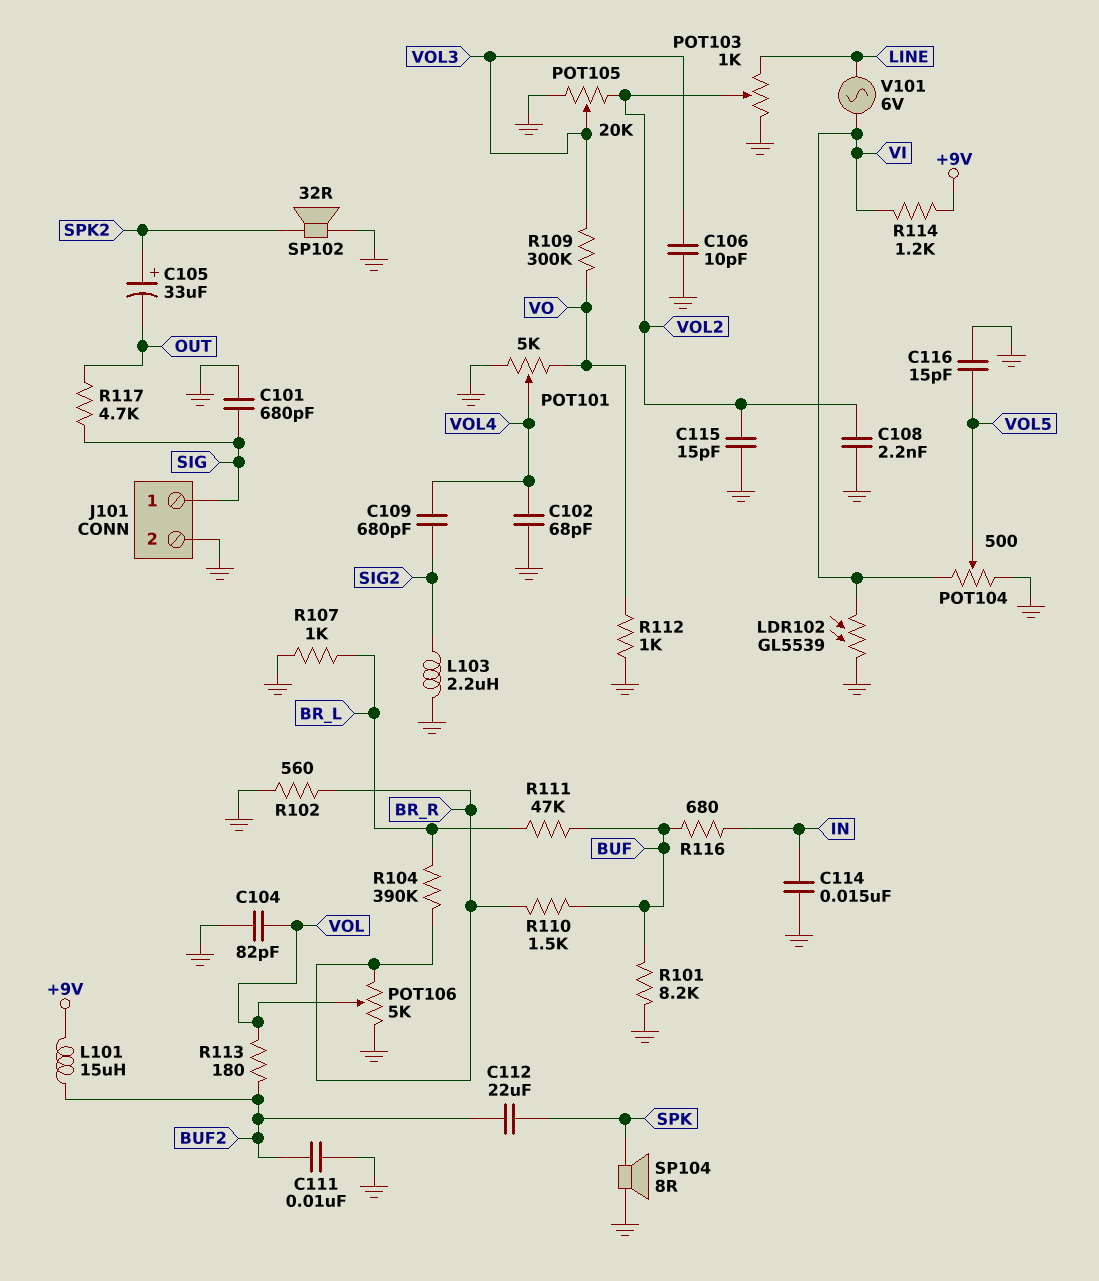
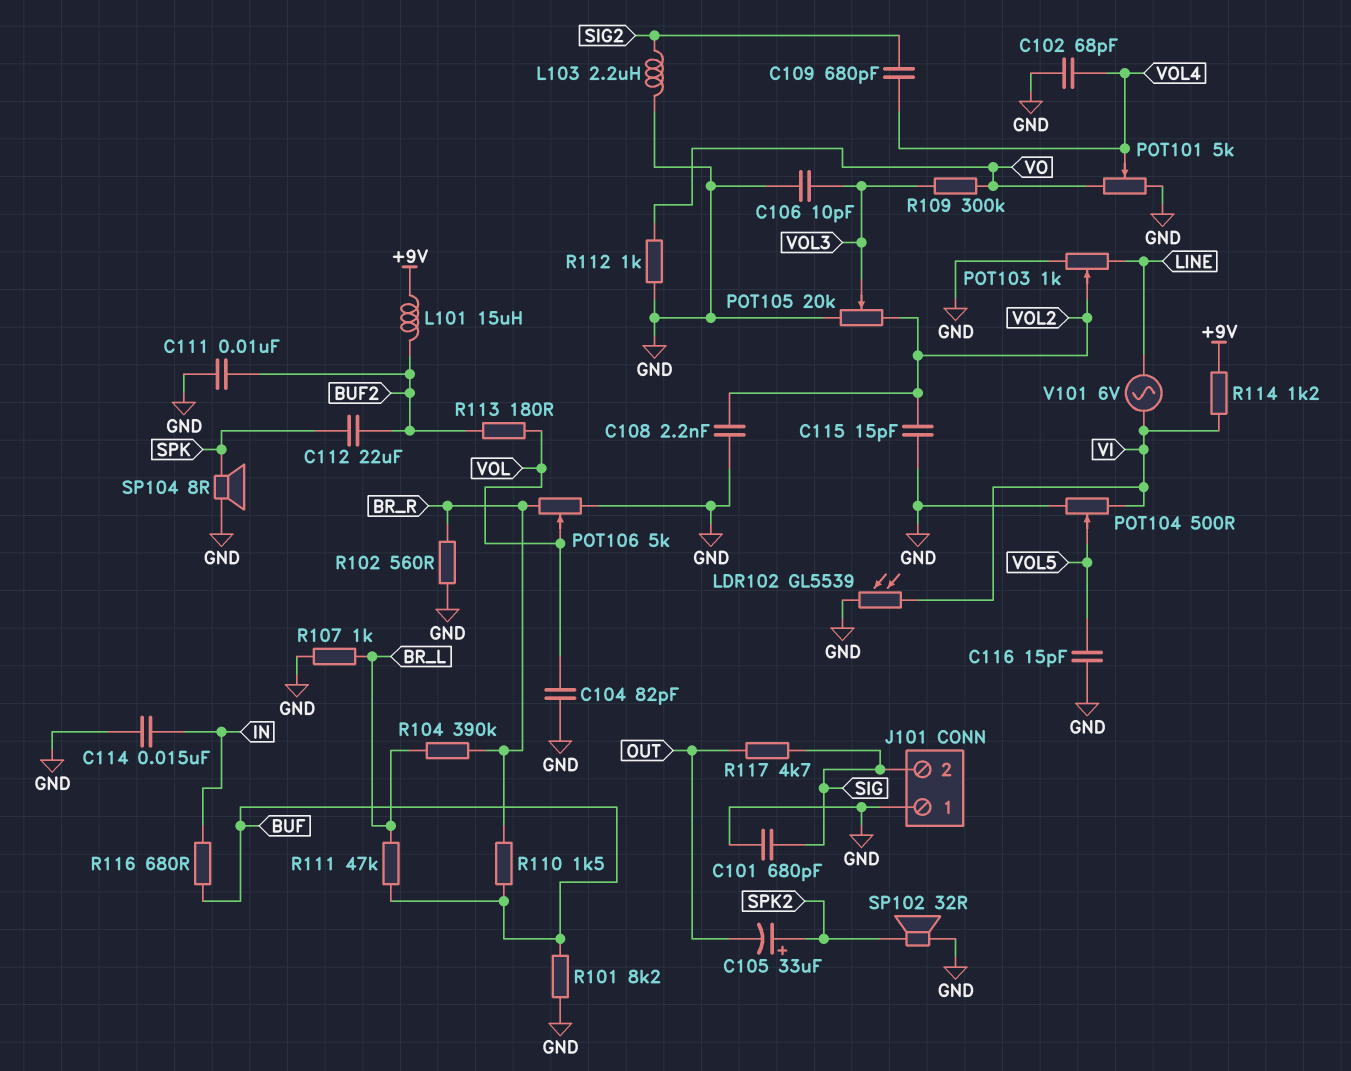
J101 pin 1: SIG -> GND
J101 pin 2: GND -> SIG

